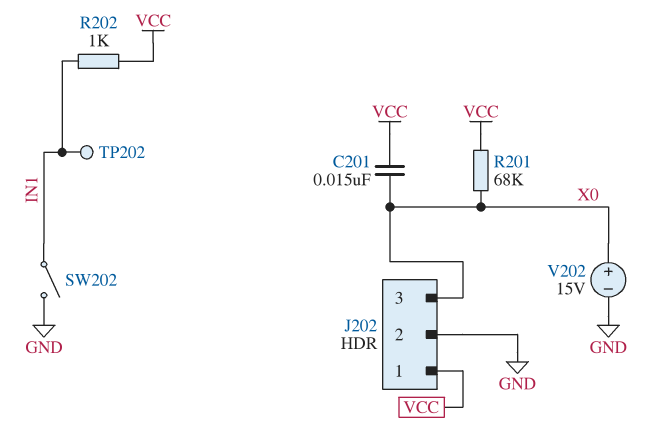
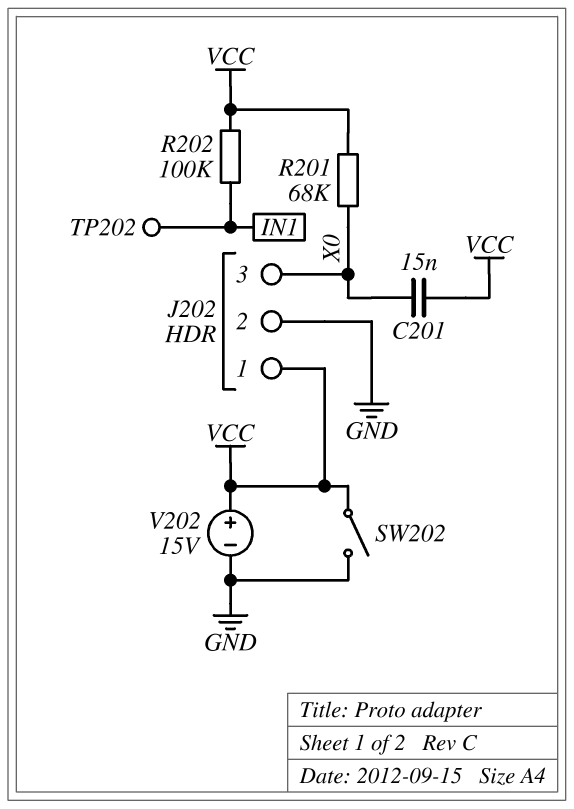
R202: 1k (IN1, VCC) -> 100k (IN1, VCC)
SW202: switch (GND, IN1) -> switch (GND, VCC)
V202: 15V (plus X0, minus GND) -> 15V (plus VCC, minus GND)

